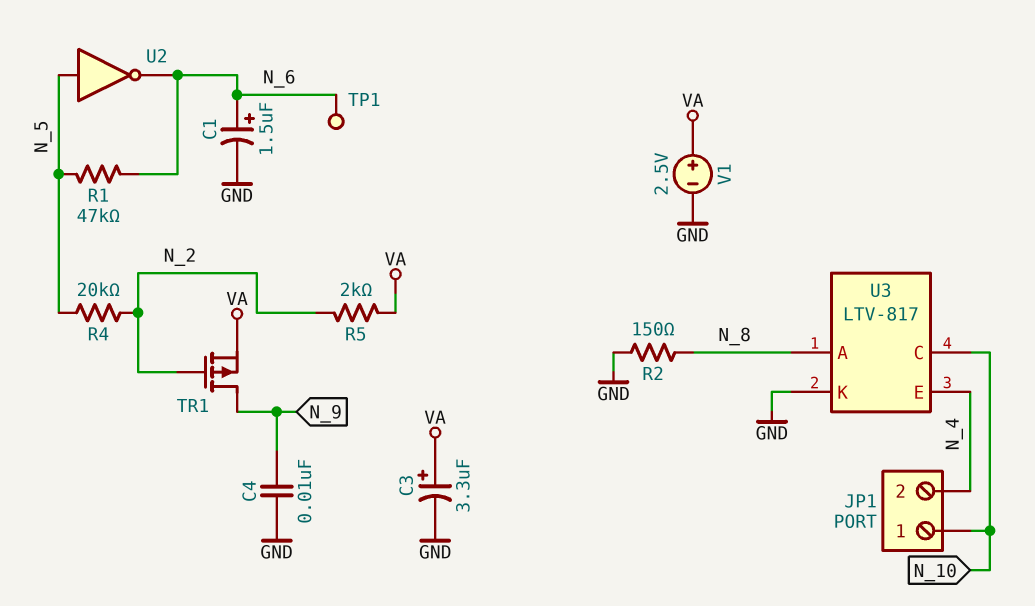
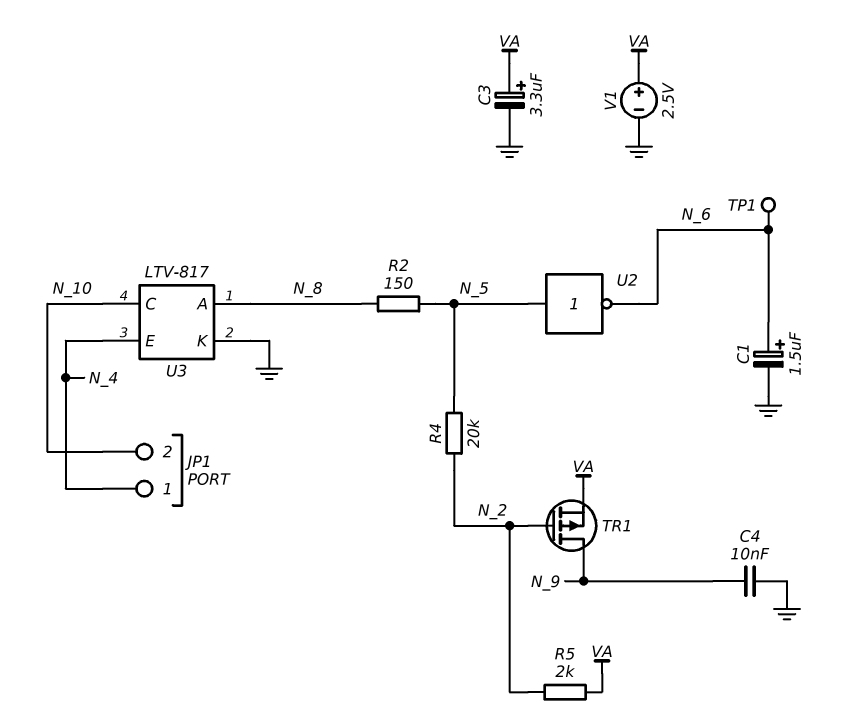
JP1 pin 1: N_10 -> N_4
JP1 pin 2: N_4 -> N_10
R1: 47k (N_5, N_6) -> none
R2: 150 (GND, N_8) -> 150 (N_5, N_8)

